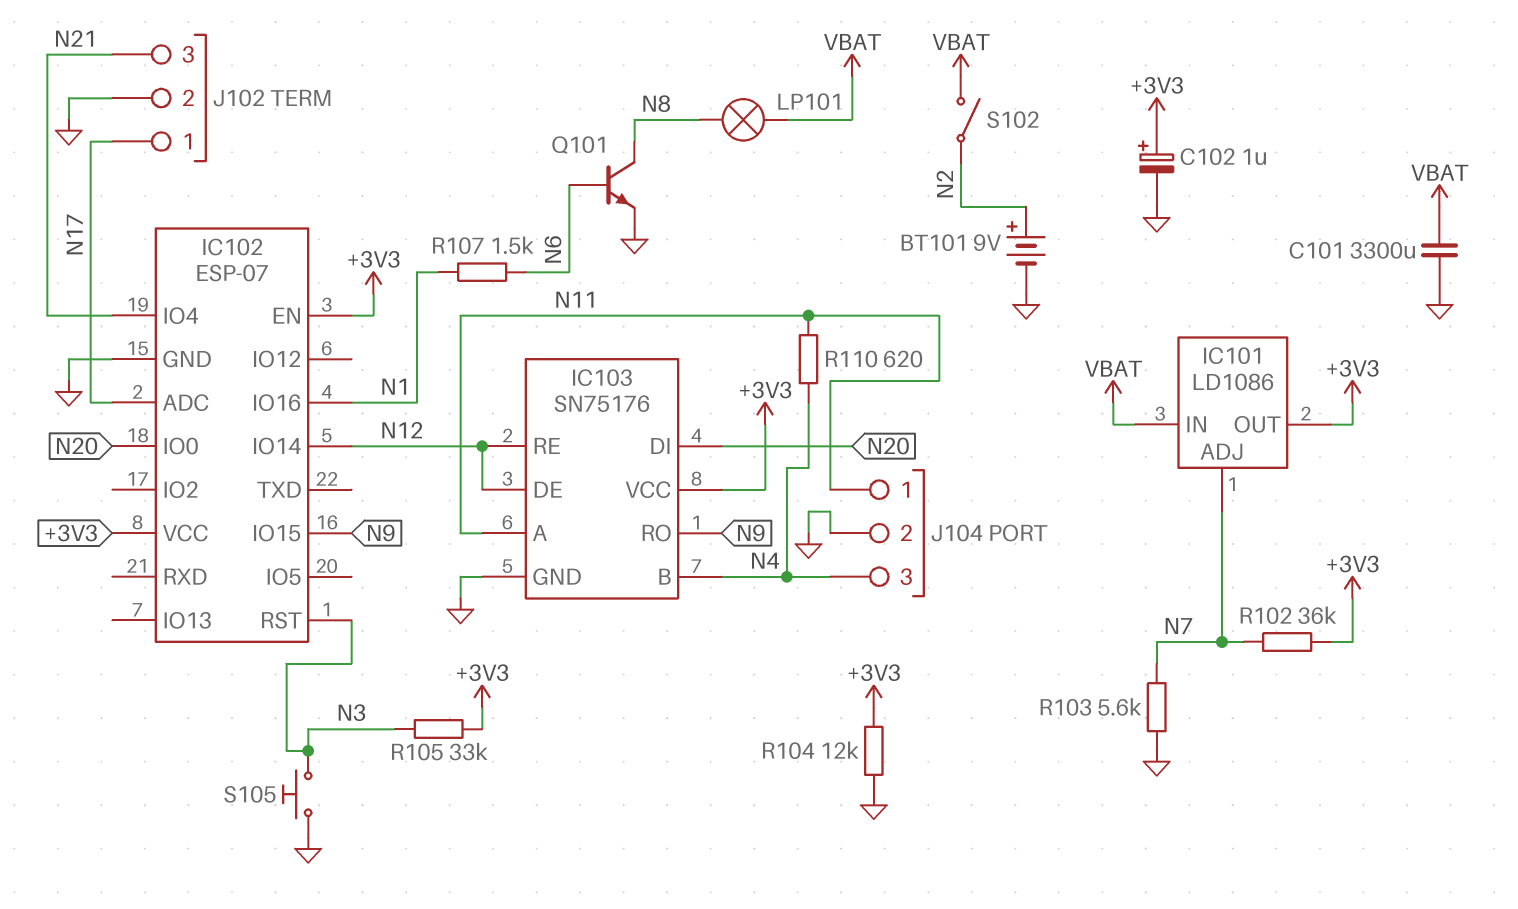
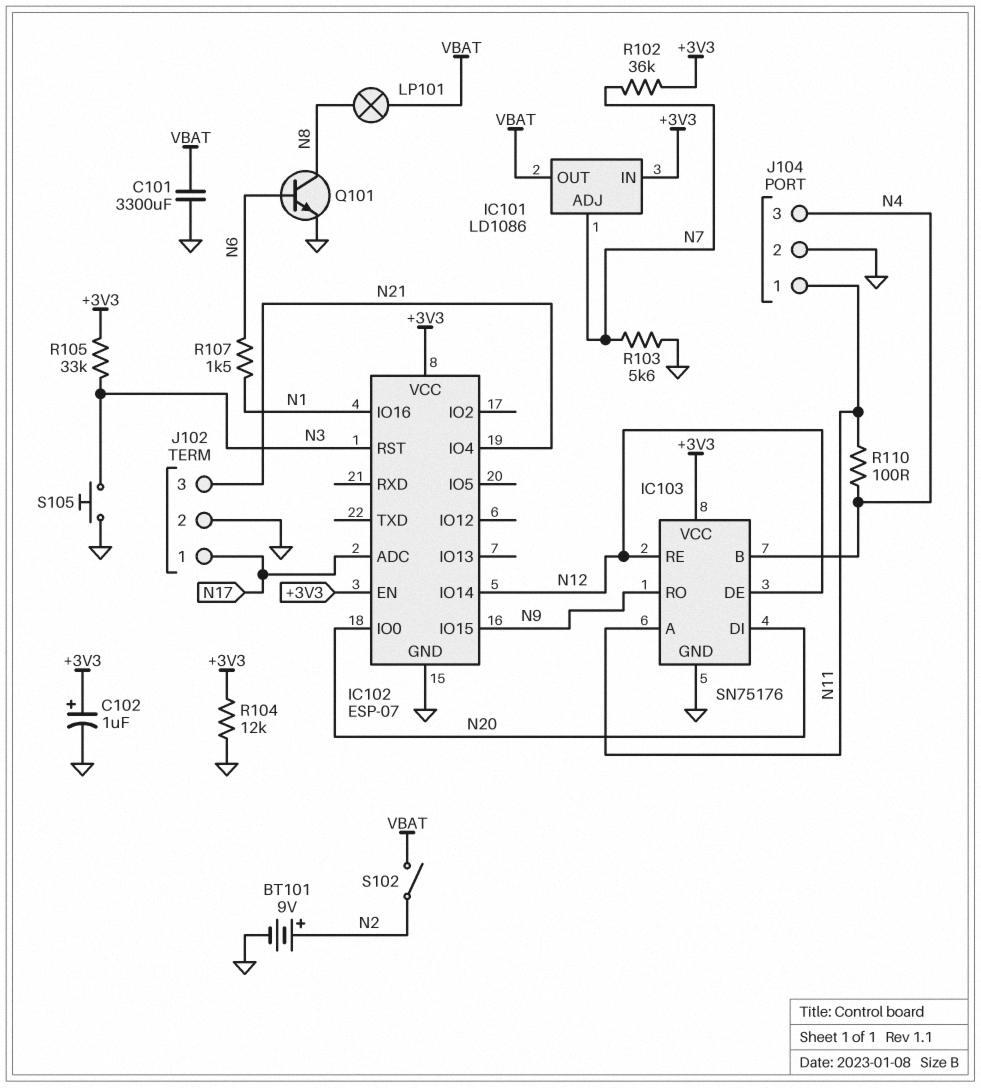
IC101 pin IN: VBAT -> +3V3
IC101 pin OUT: +3V3 -> VBAT
R110: 620 (N4, N11) -> 100 (N4, N11)

